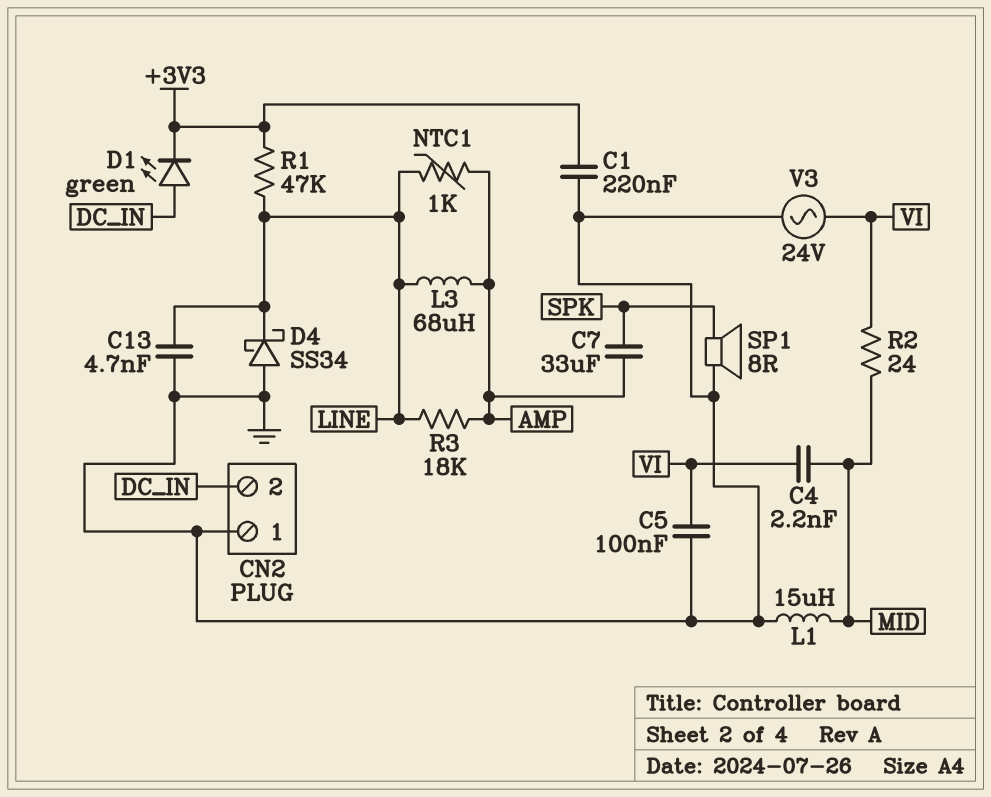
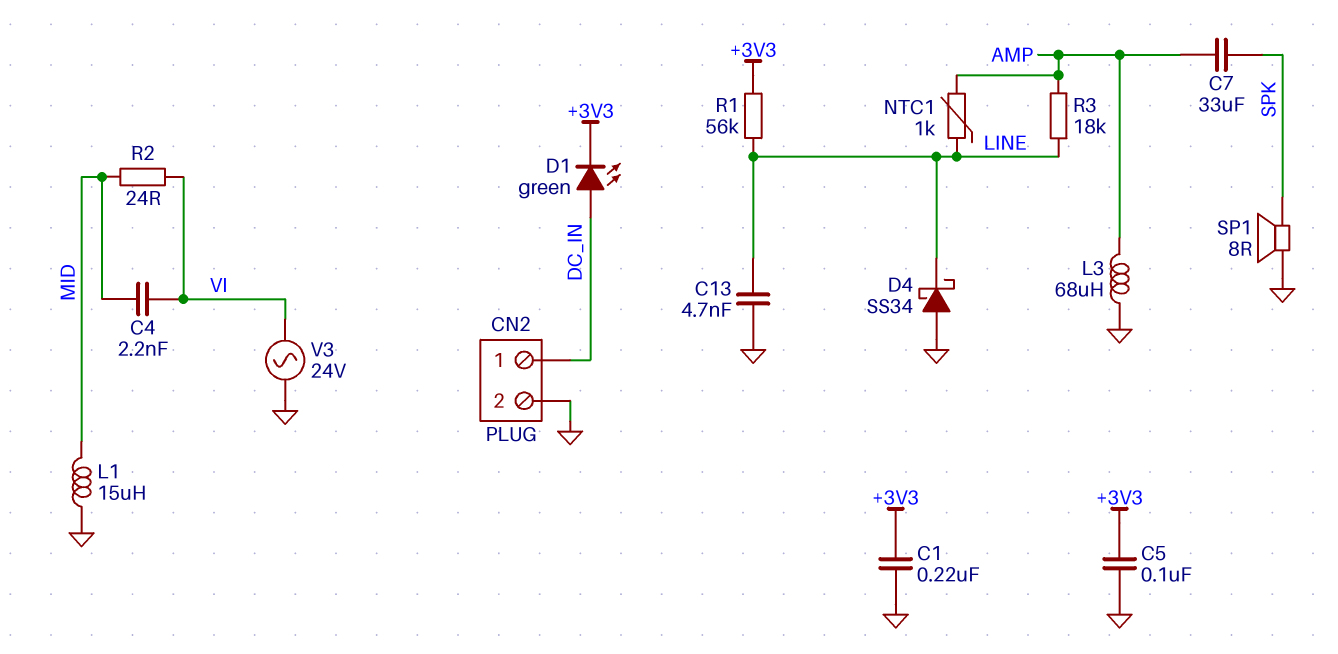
C5: 100nF (GND, VI) -> 100nF (+3V3, GND)
CN2 pin 1: GND -> DC_IN
CN2 pin 2: DC_IN -> GND
L3: 68uH (AMP, LINE) -> 68uH (AMP, GND)
R1: 47k (+3V3, LINE) -> 56k (+3V3, LINE)

